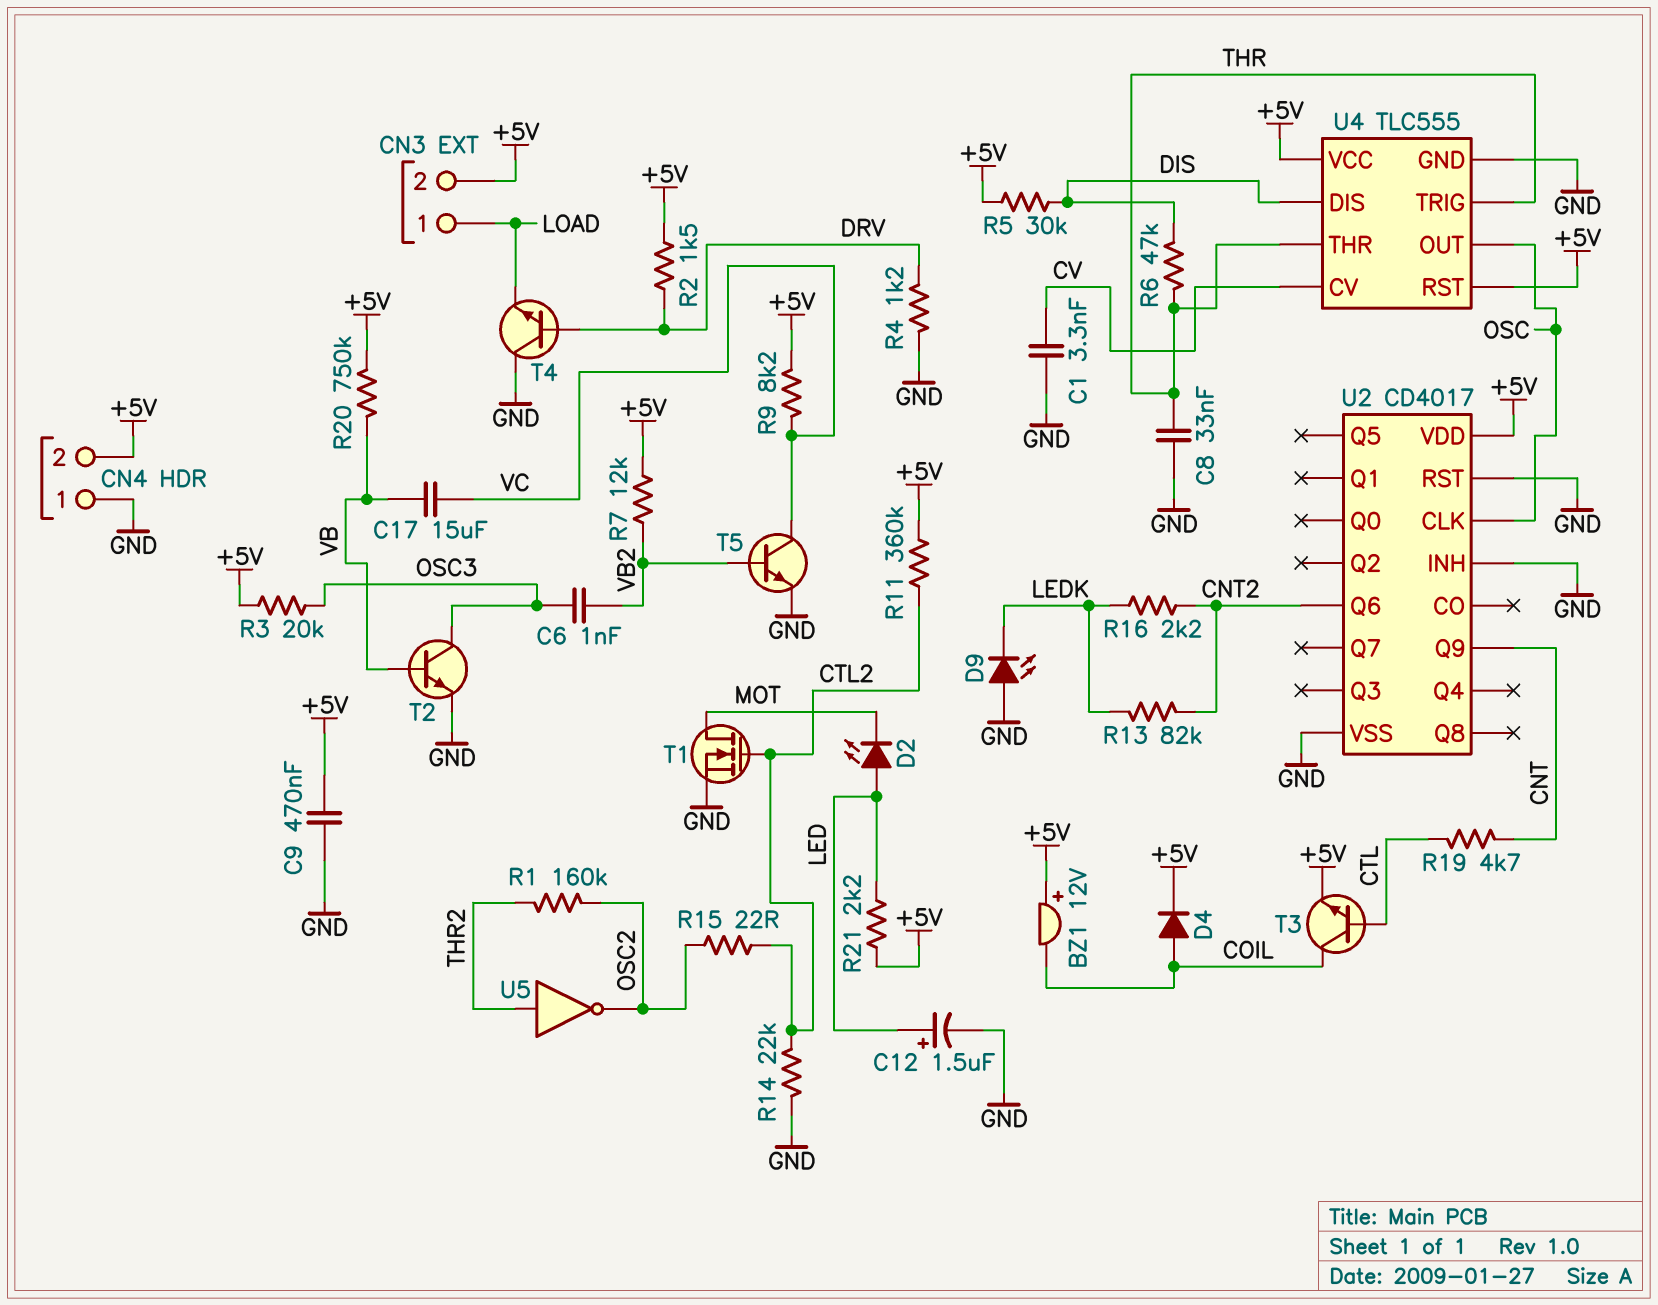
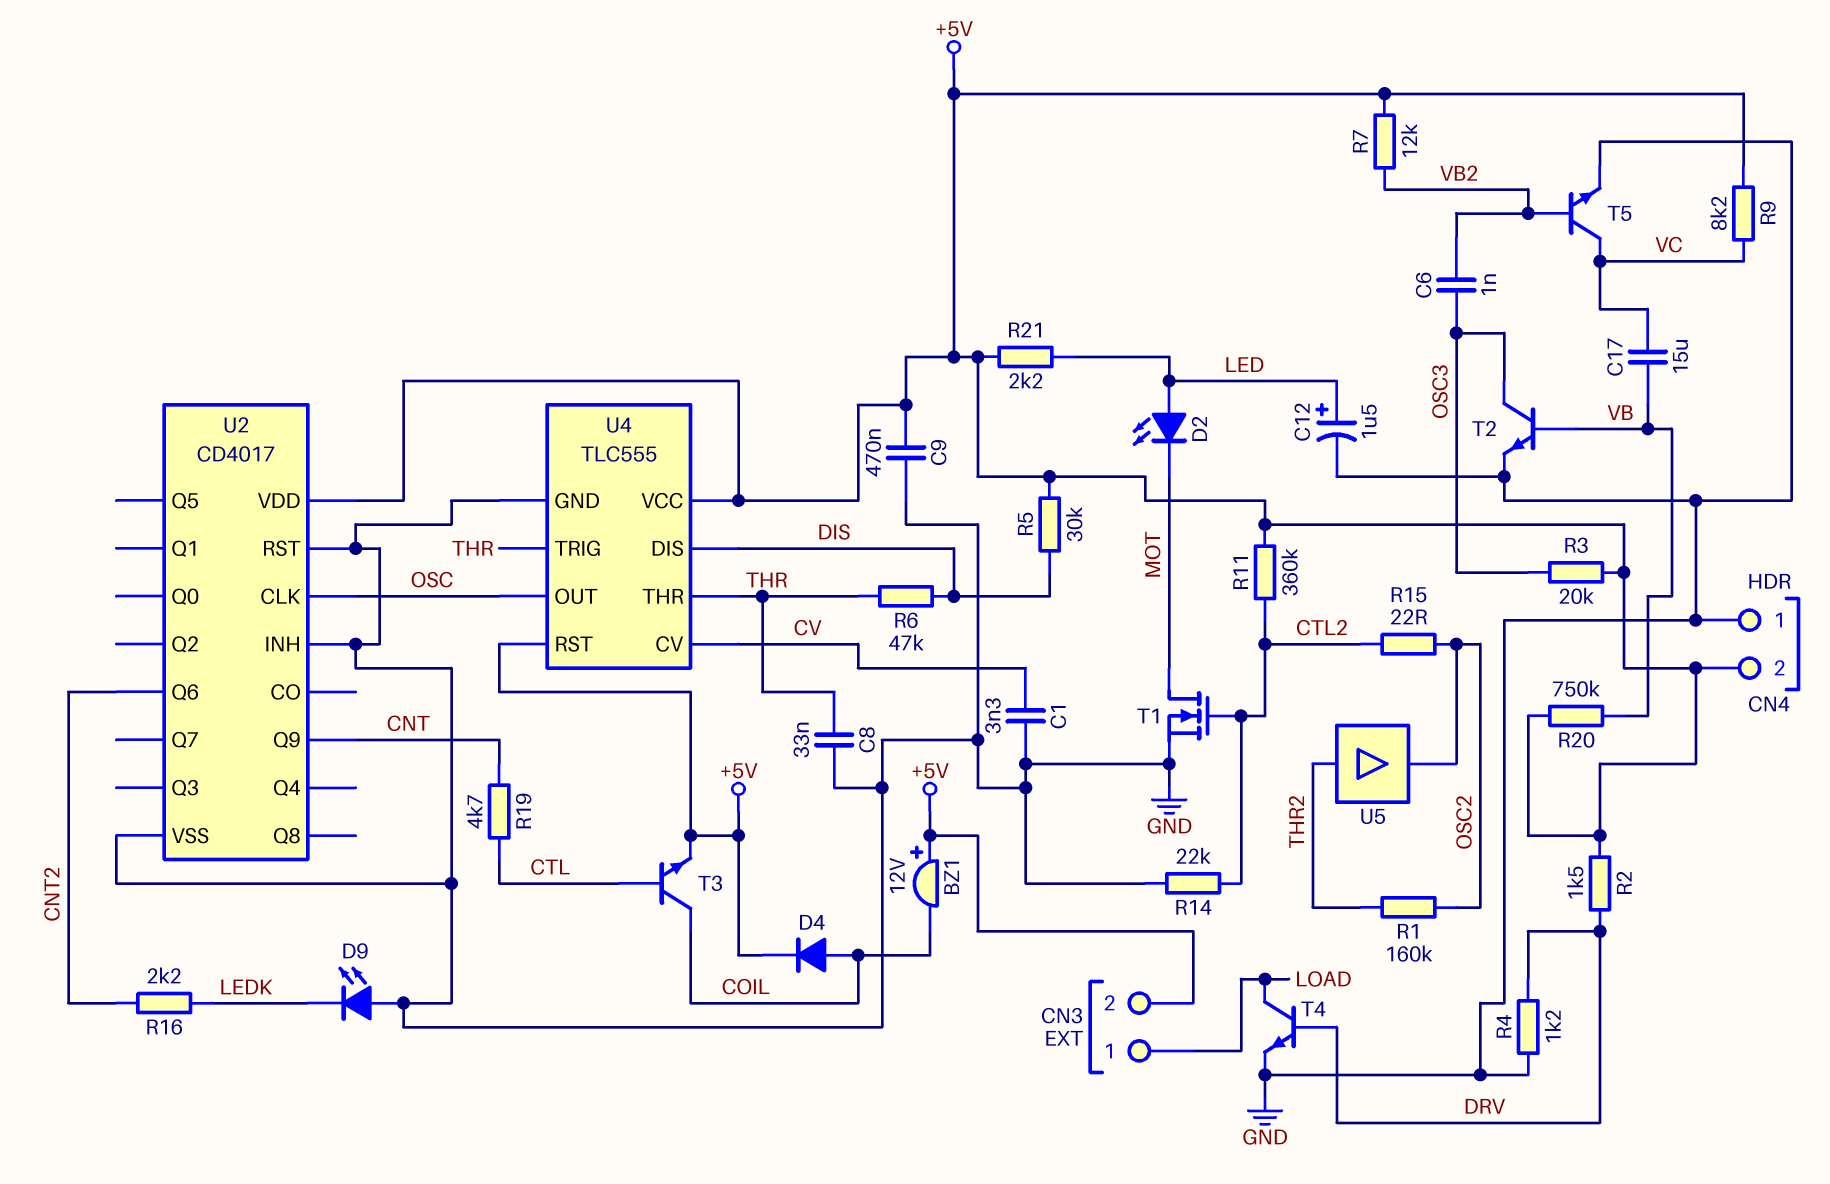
R13: 82k (CNT2, LEDK) -> none
T4: NPN (B DRV, C GND, E LOAD) -> NPN (B DRV, C LOAD, E GND)
U5: NOT (in THR2, out OSC2) -> buffer (in THR2, out OSC2)

